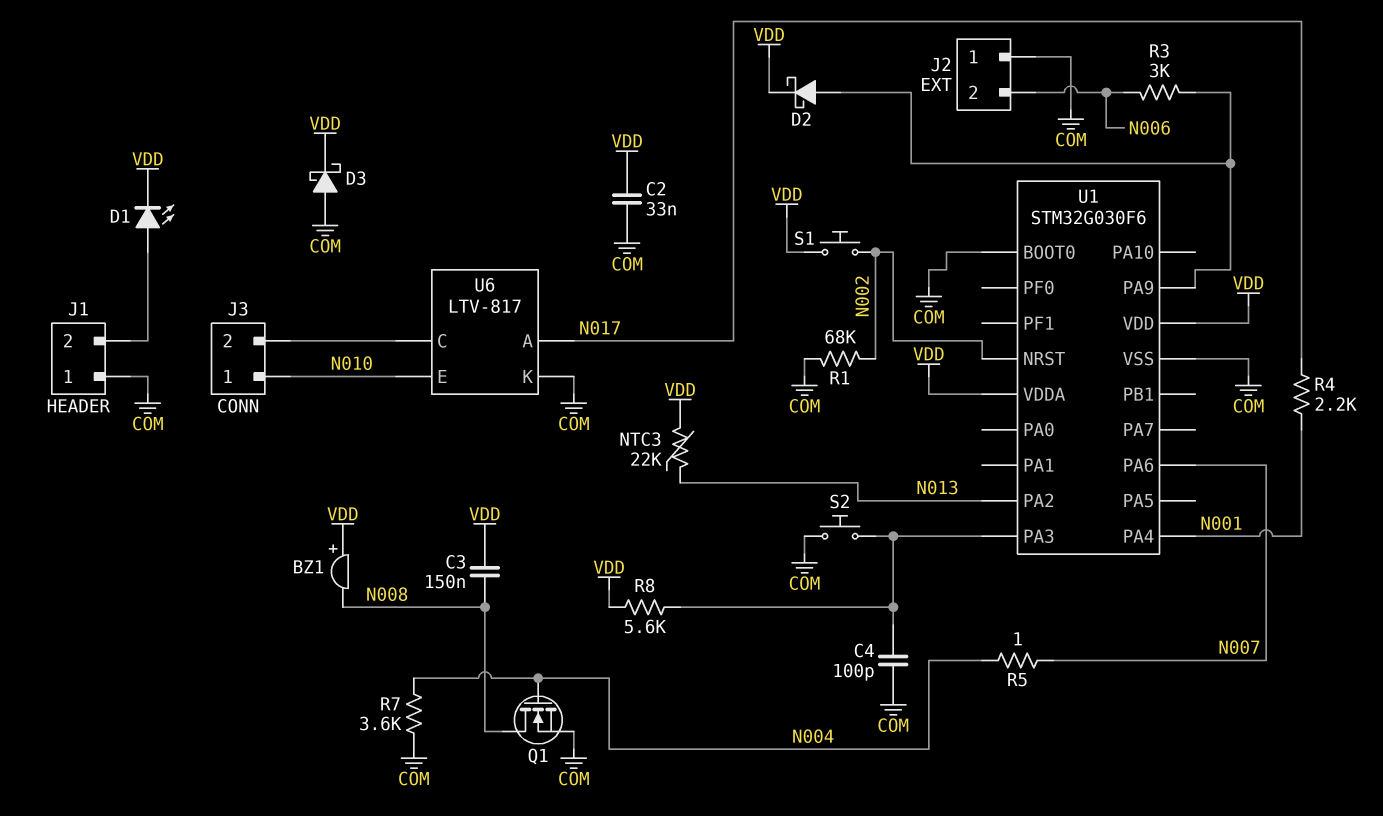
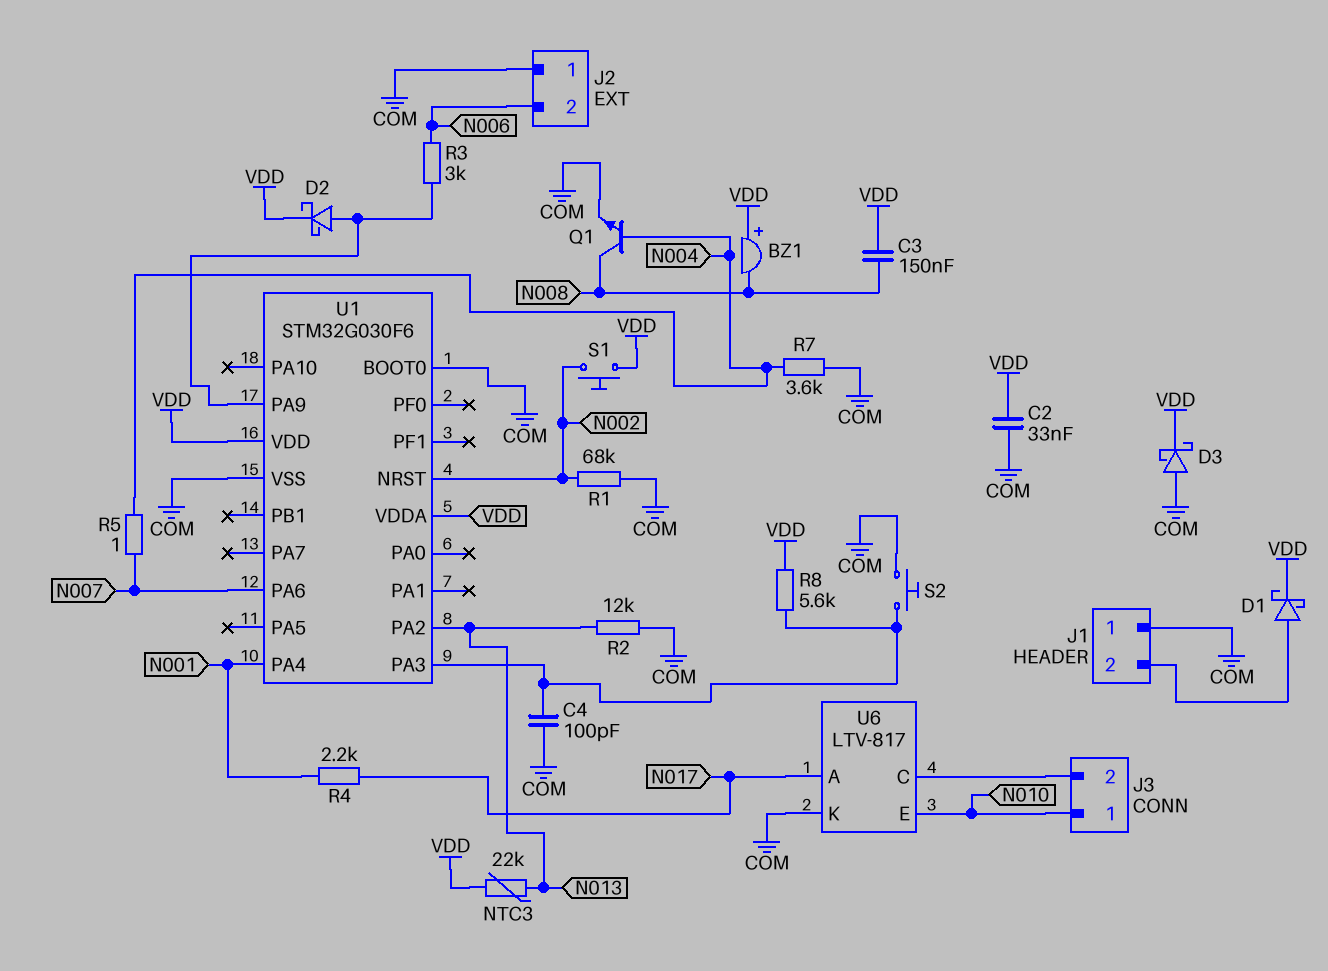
D1: LED (A J1/2, K VDD) -> schottky (A J1/2, K VDD)
Q1: NMOS (G N004, D N008, S COM) -> NPN (B N004, C N008, E COM)
R2: none -> 12k (COM, N013)

